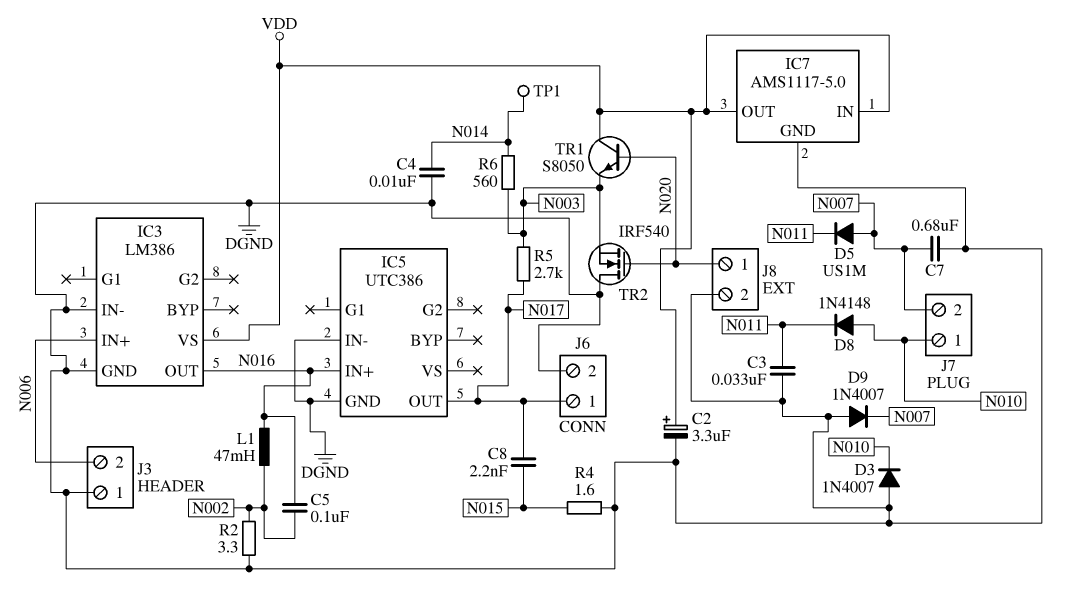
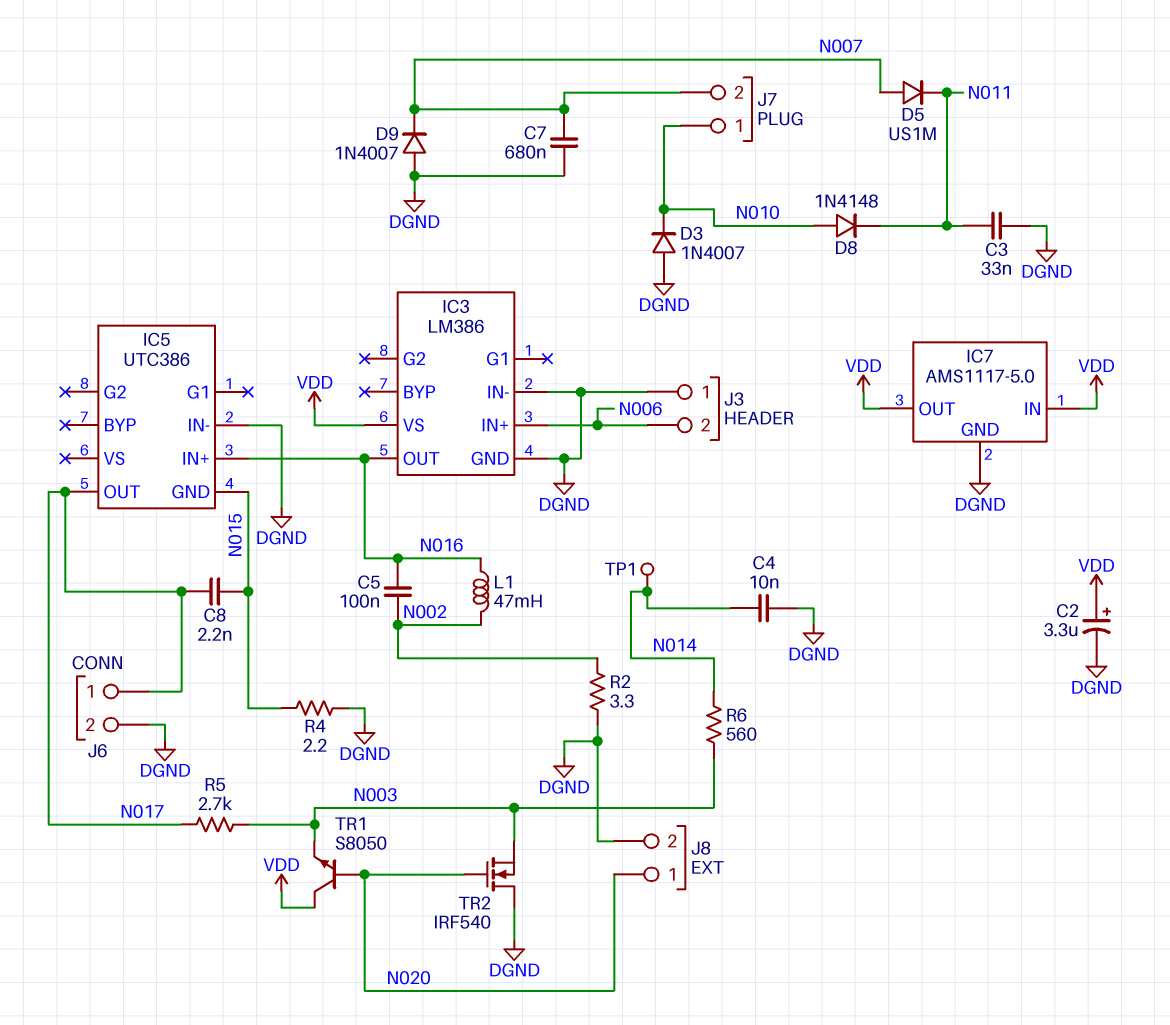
IC5 pin GND: DGND -> N015
R4: 1.6 (DGND, N015) -> 2.2 (DGND, N015)

